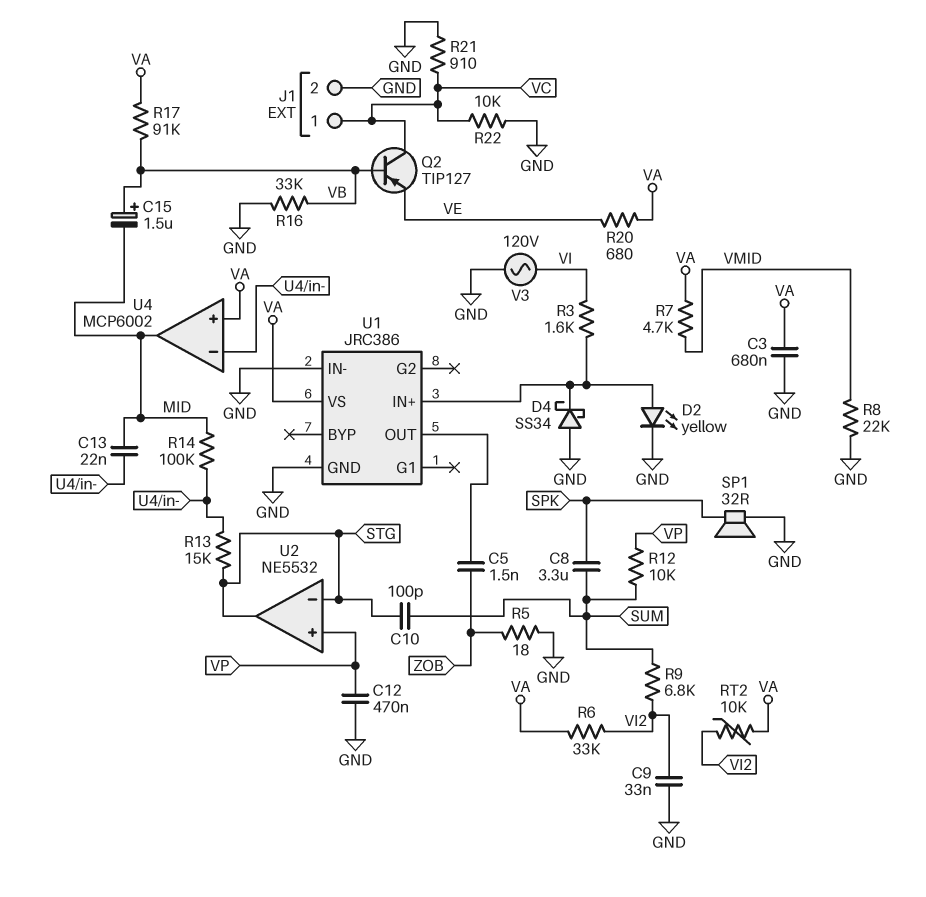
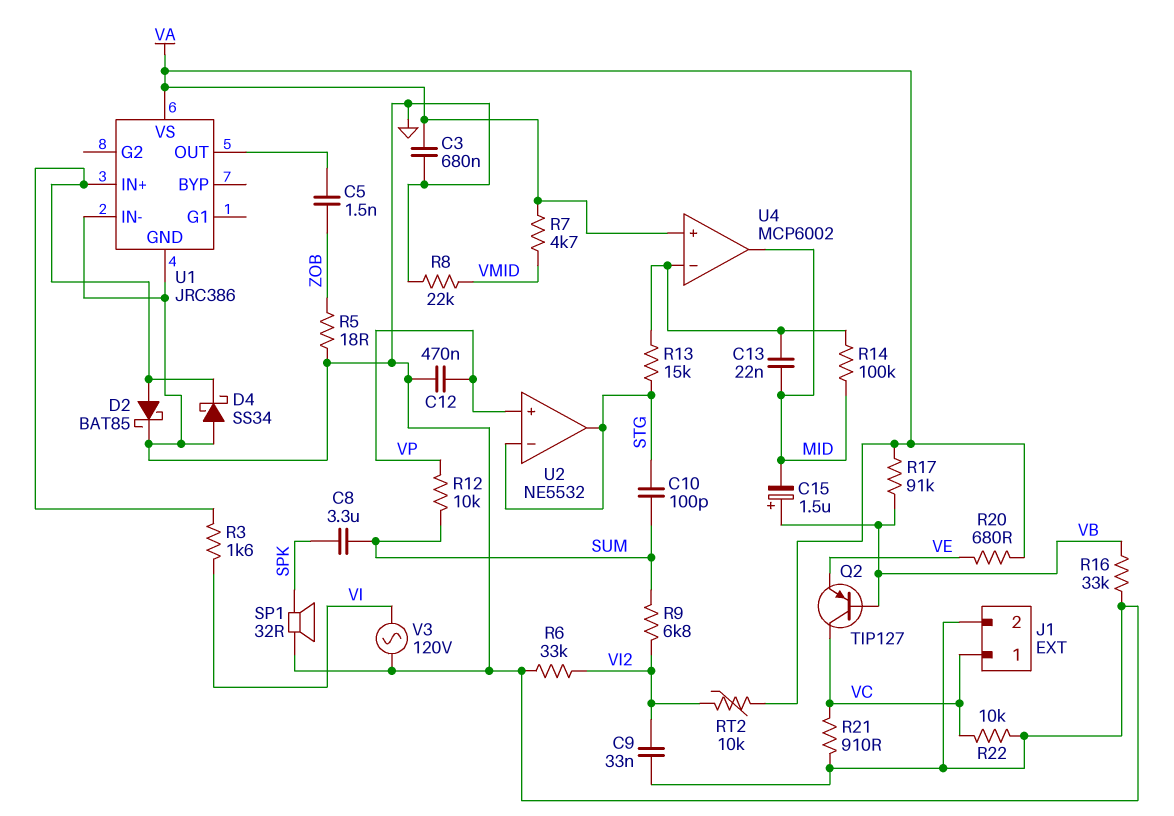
D2: LED yellow (A U1/IN+, K GND) -> schottky BAT85 (A U1/IN+, K GND)
R6: 33k (VA, VI2) -> 33k (GND, VI2)

